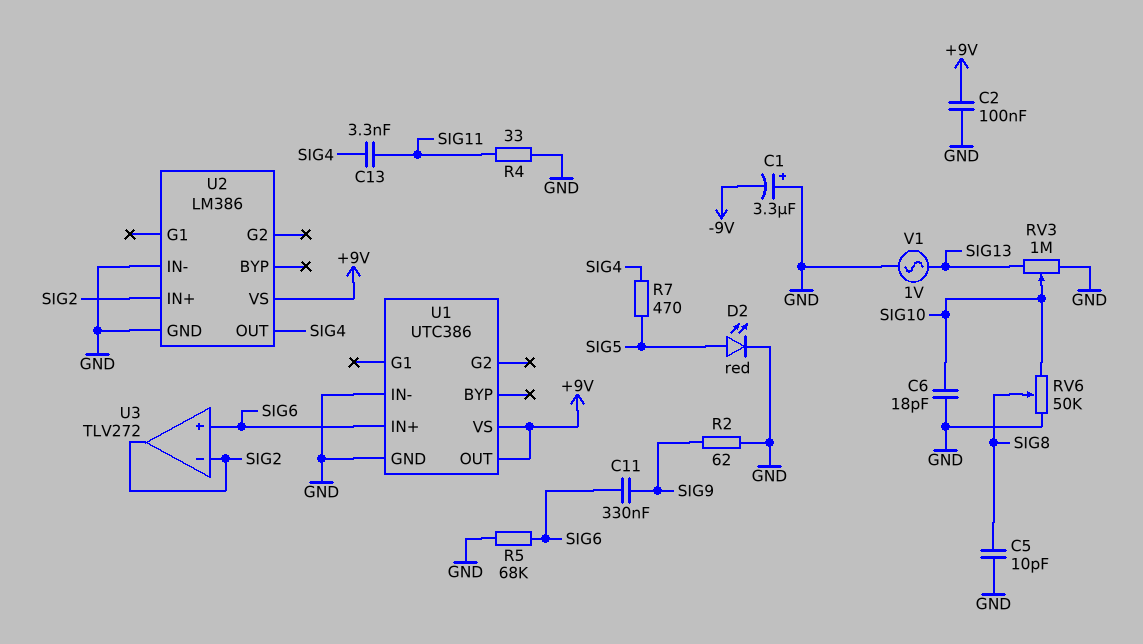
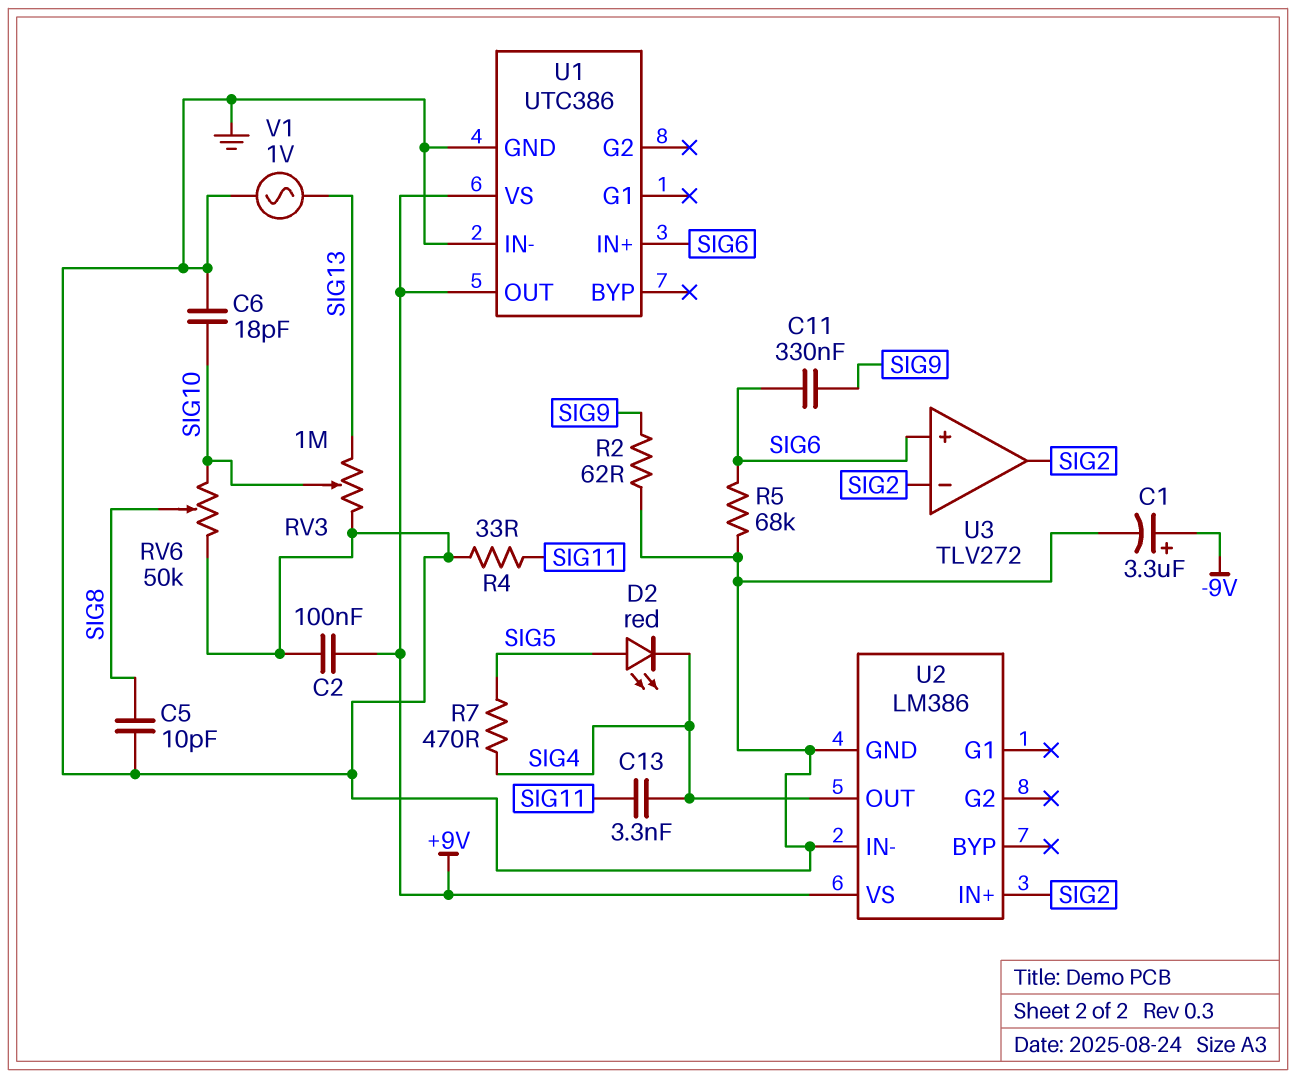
C1: 3.3uF (plus GND, minus -9V) -> 3.3uF (plus -9V, minus GND)
D2: LED red (A SIG5, K GND) -> LED red (A SIG5, K SIG4)

